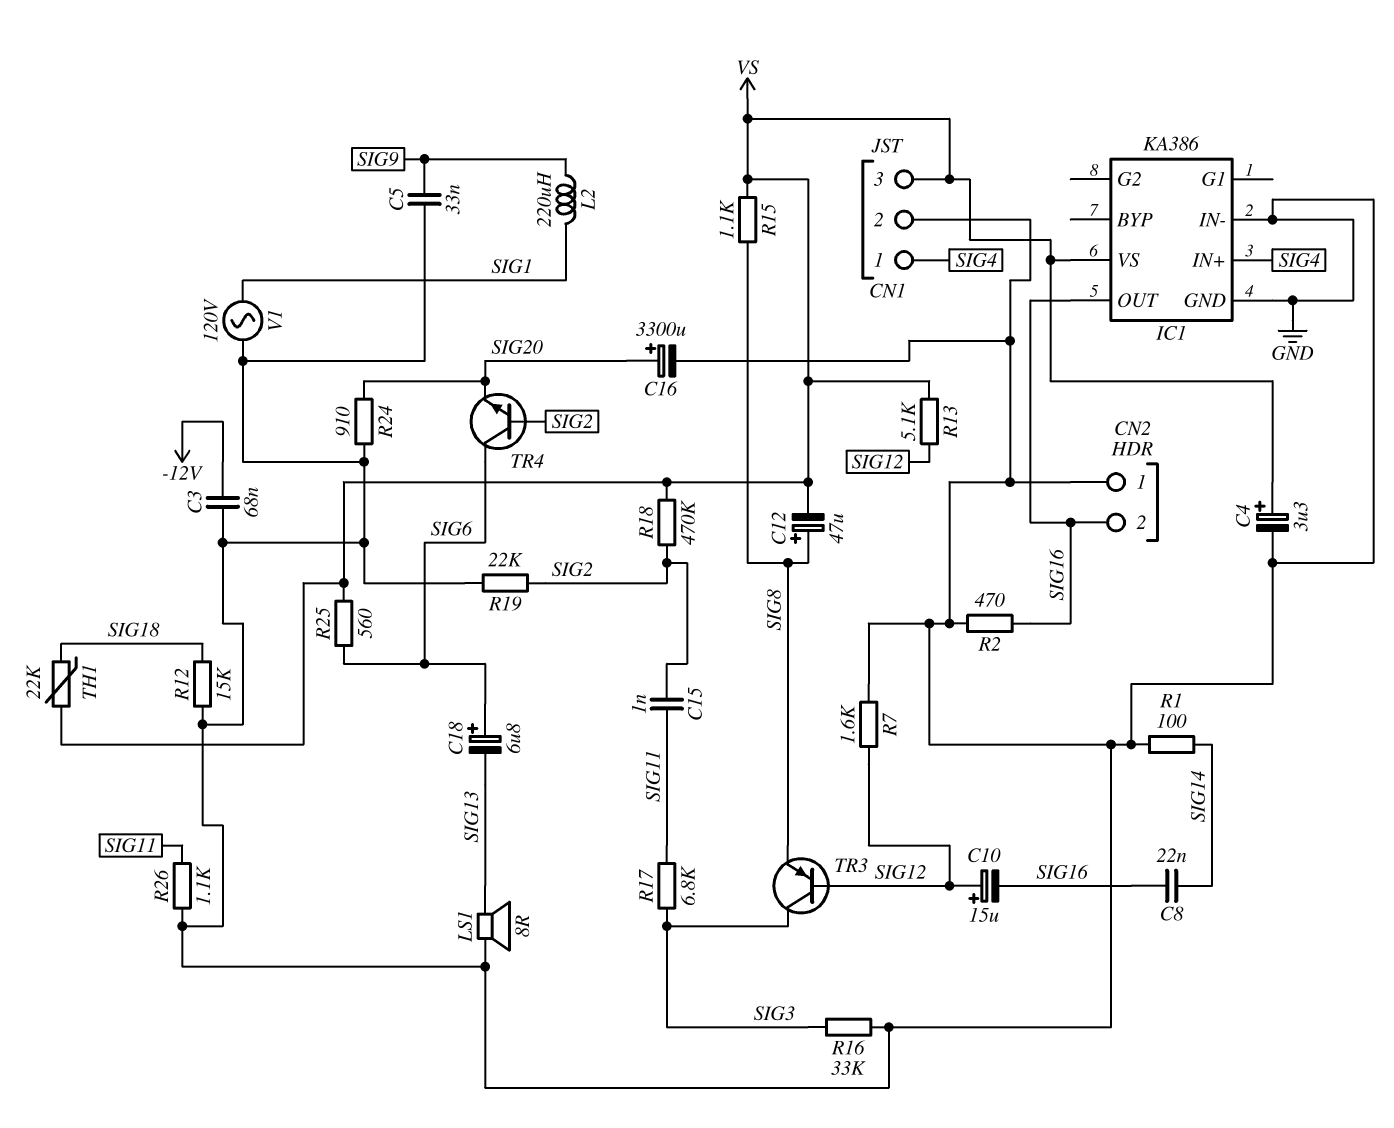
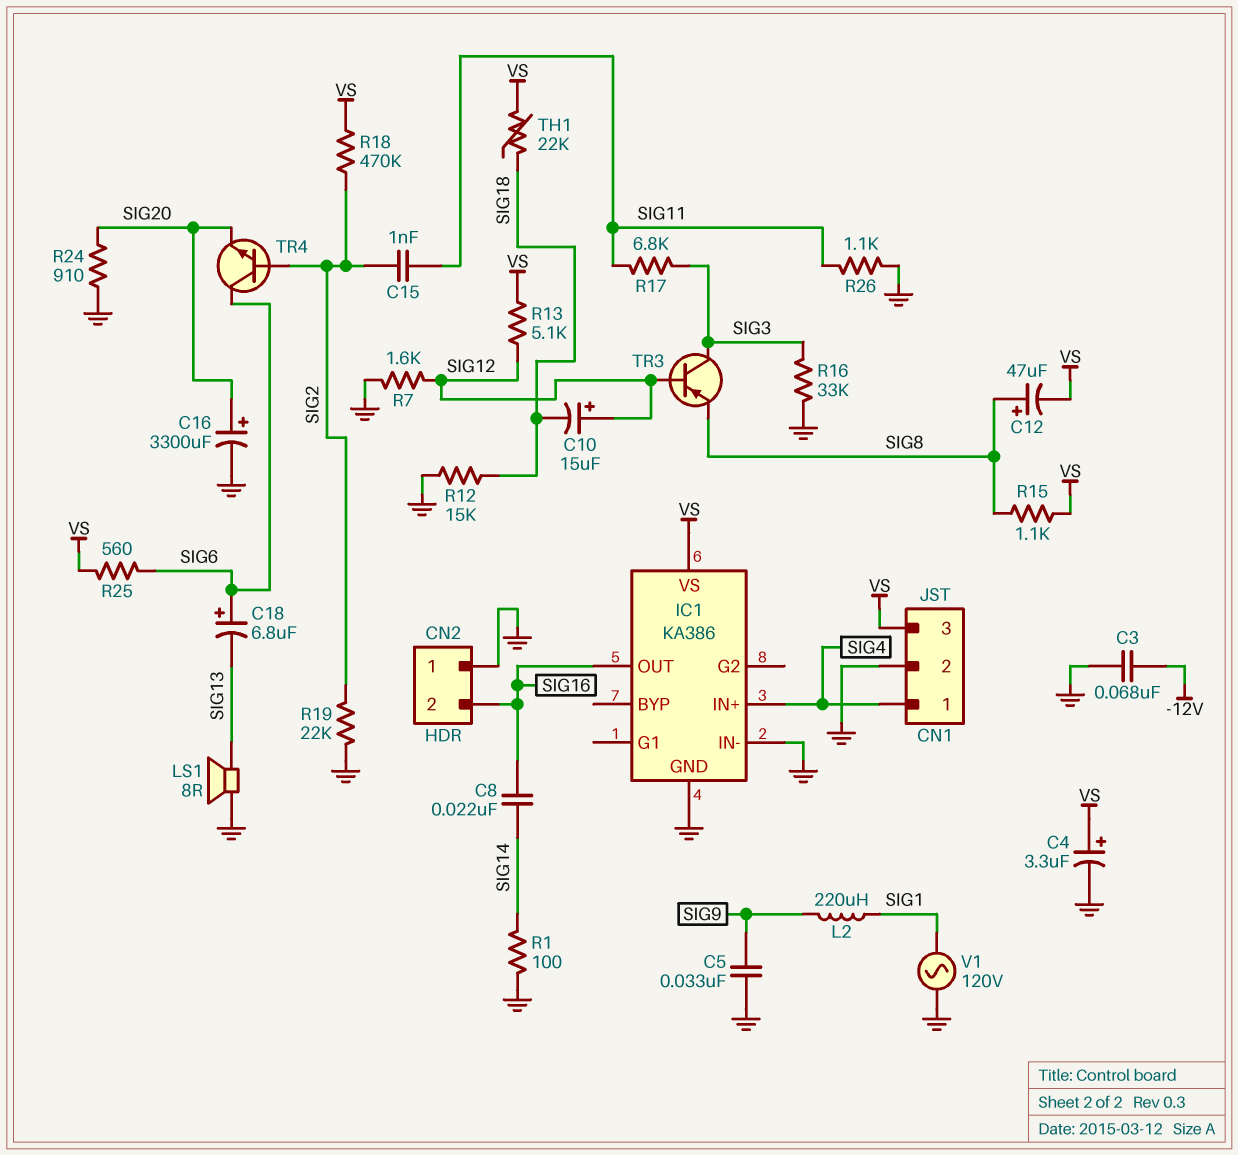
C10: 15uF (plus SIG12, minus SIG16) -> 15uF (plus SIG12, minus SIG18)
R2: 470 (GND, SIG16) -> none

